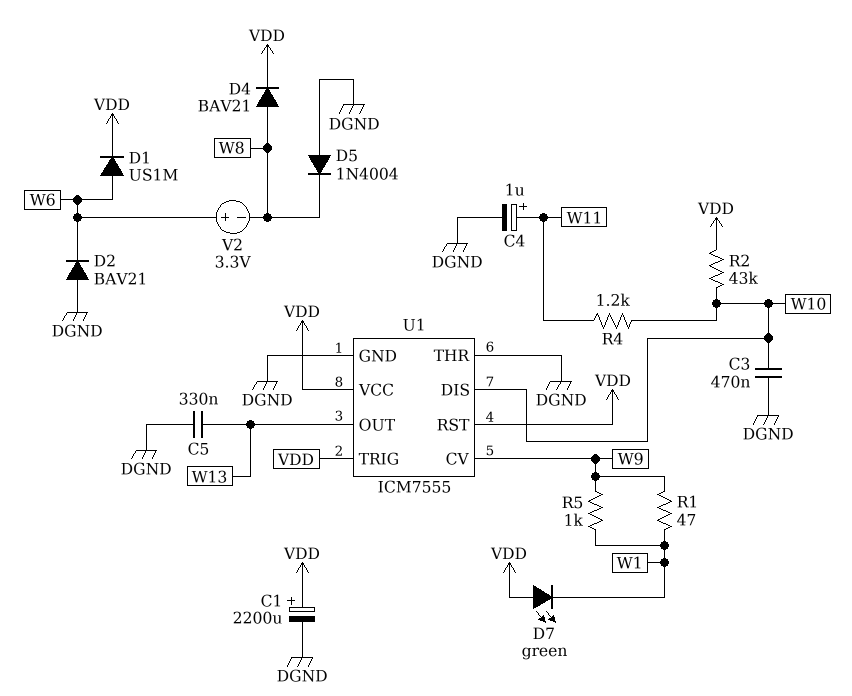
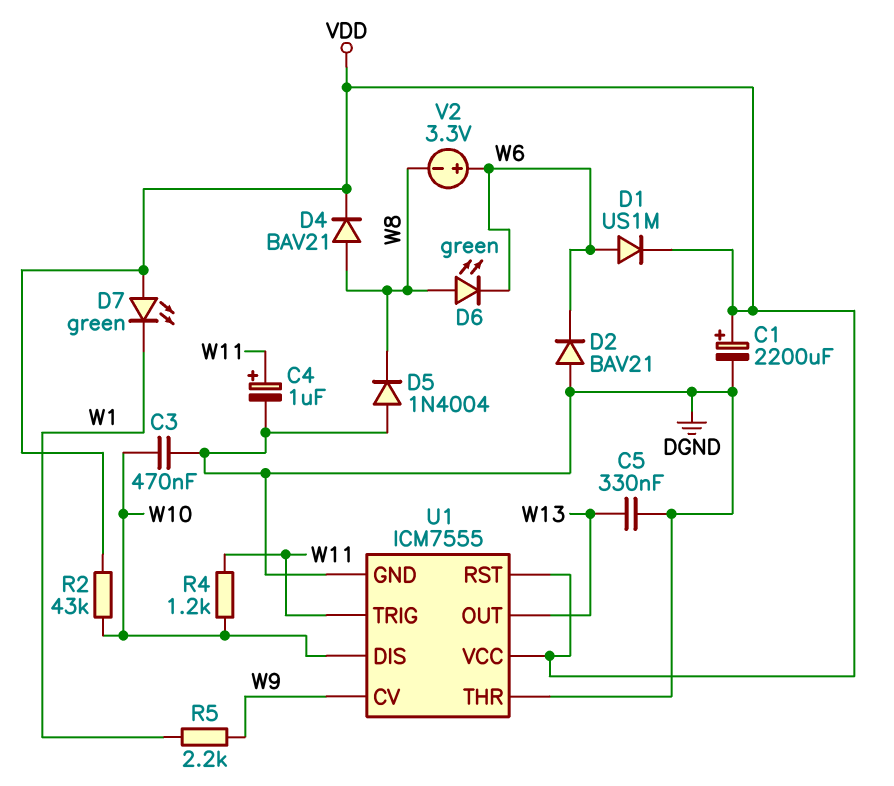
D6: none -> LED green (A W8, K W6)
R1: 47 (W1, W9) -> none
R5: 1k (W1, W9) -> 2.2k (W1, W9)
U1 pin TRIG: VDD -> W11

